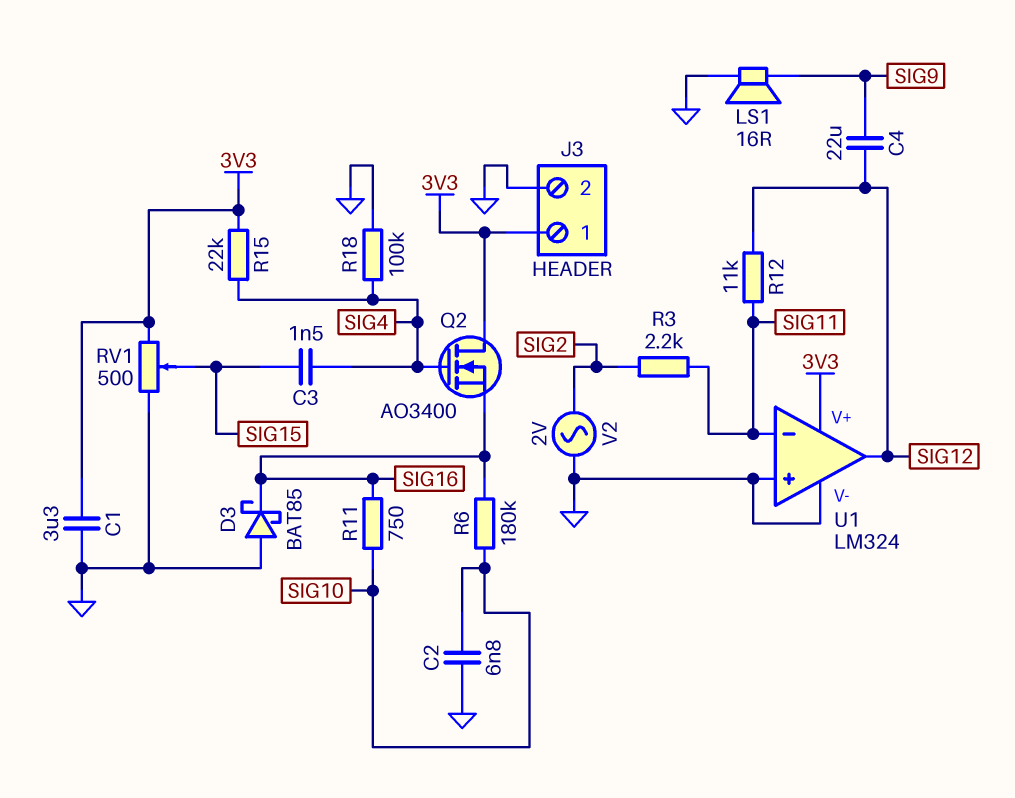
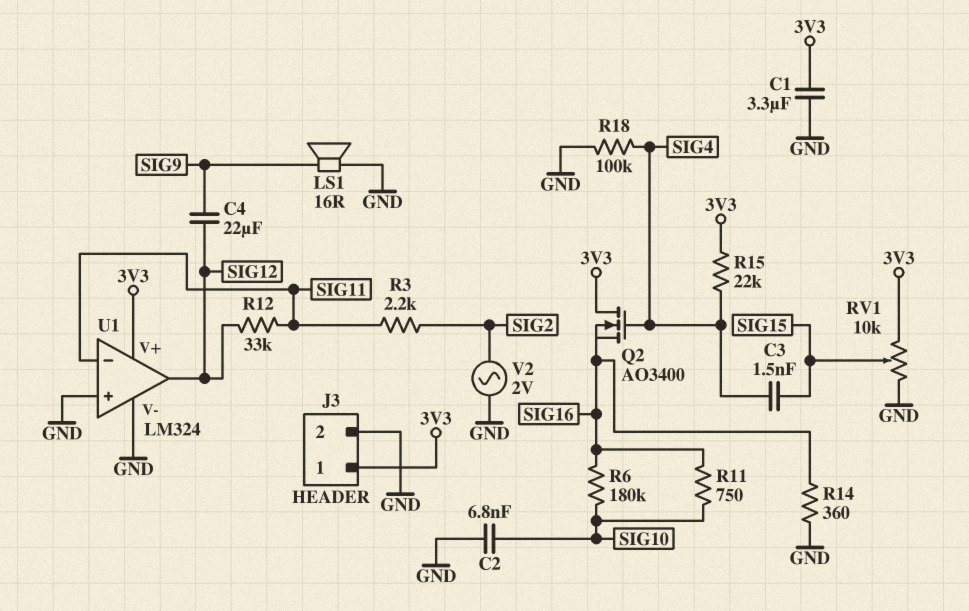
D3: schottky BAT85 (A GND, K SIG16) -> none
R12: 11k (SIG11, SIG12) -> 33k (SIG11, SIG12)
R14: none -> 360 (GND, SIG16)
RV1: 500 (3V3, GND, wiper SIG15) -> 10k (3V3, GND, wiper SIG15)

